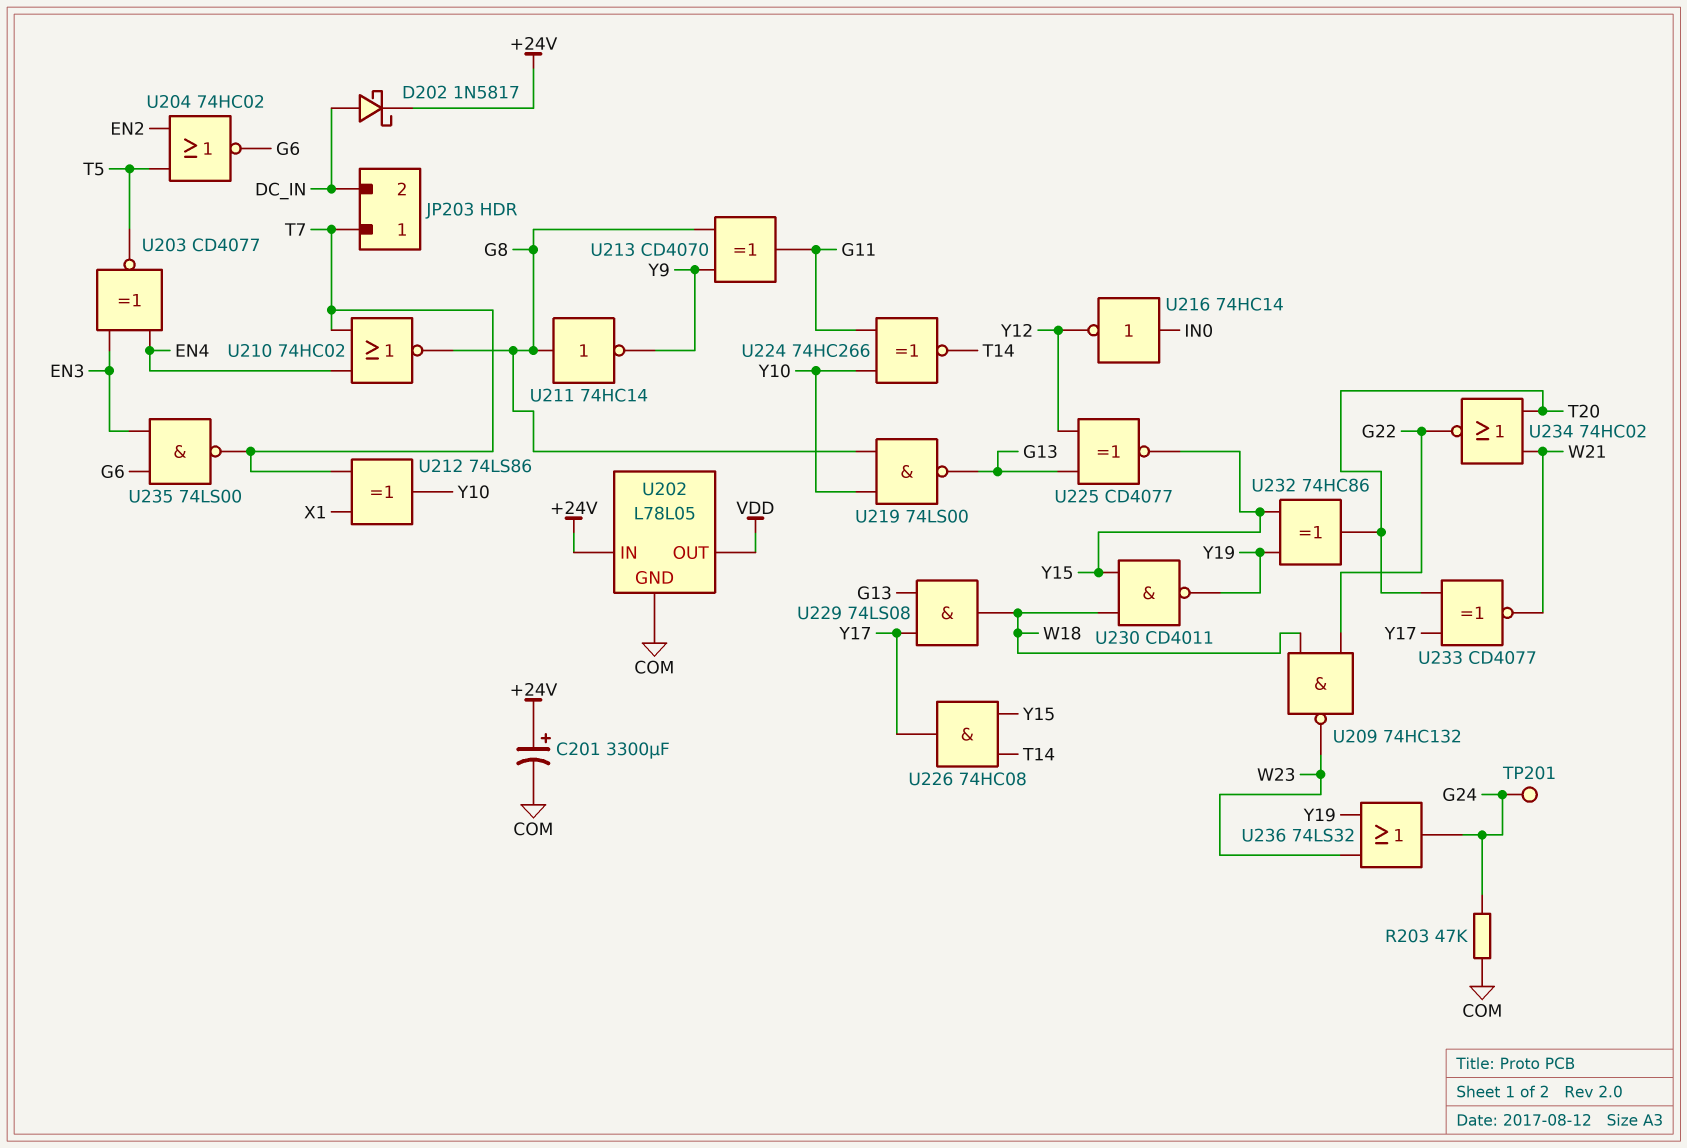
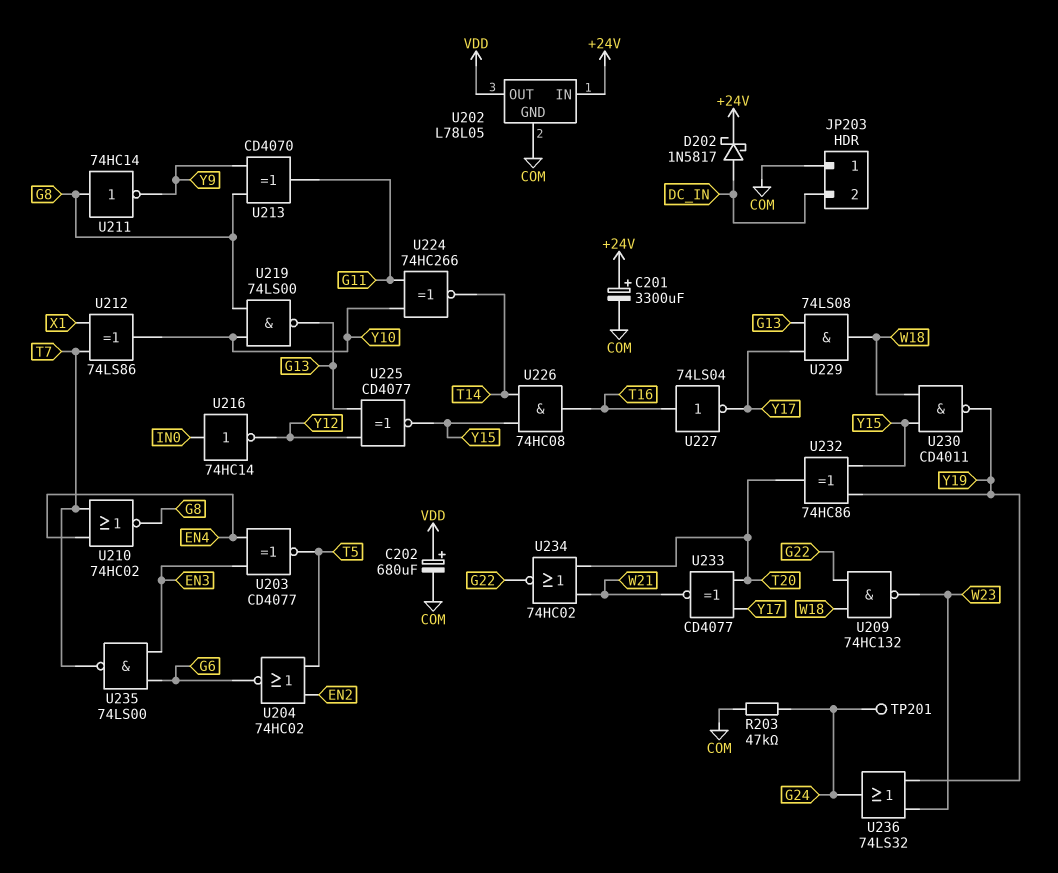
C202: none -> 680uF (plus VDD, minus COM)
JP203 pin 1: T7 -> COM
U226: AND 74HC08 (in T14, in Y15, out Y17) -> AND 74HC08 (in T14, in Y15, out T16)
U227: none -> NOT 74LS04 (in T16, out Y17)

